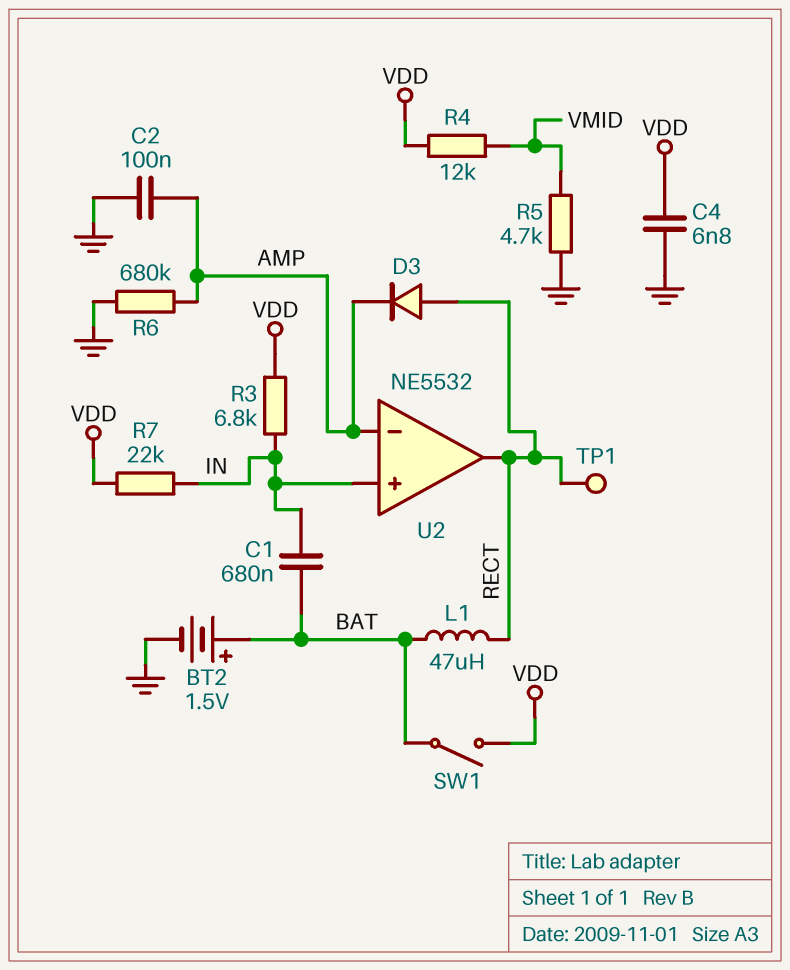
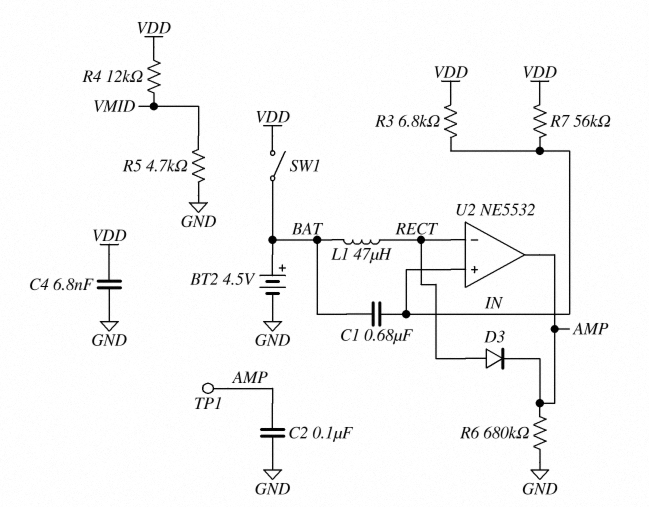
BT2: 1.5V (plus BAT, minus GND) -> 4.5V (plus BAT, minus GND)
R7: 22k (IN, VDD) -> 56k (IN, VDD)
TP1: test point (RECT) -> test point (AMP)
U2 pin in-: AMP -> RECT
U2 pin out: RECT -> AMP

